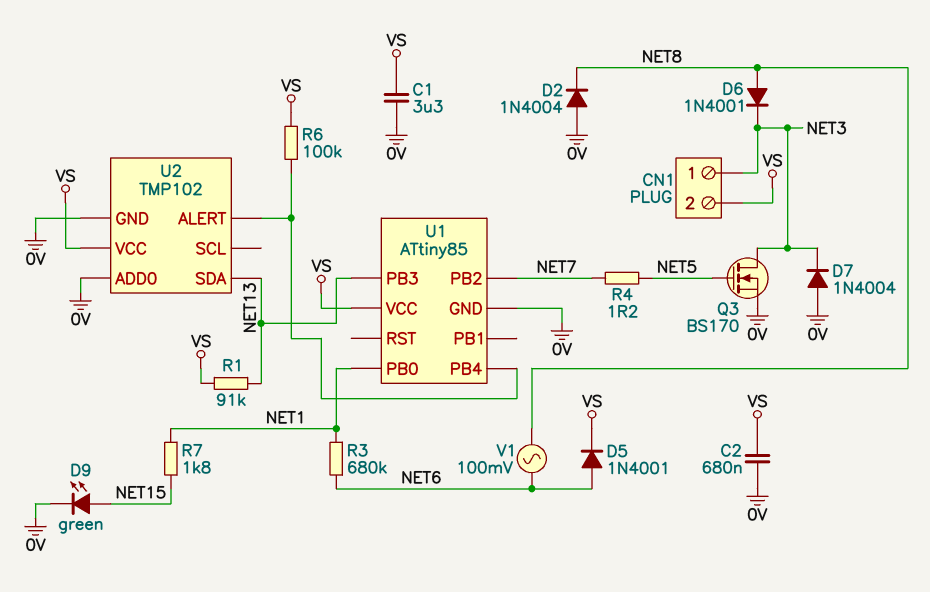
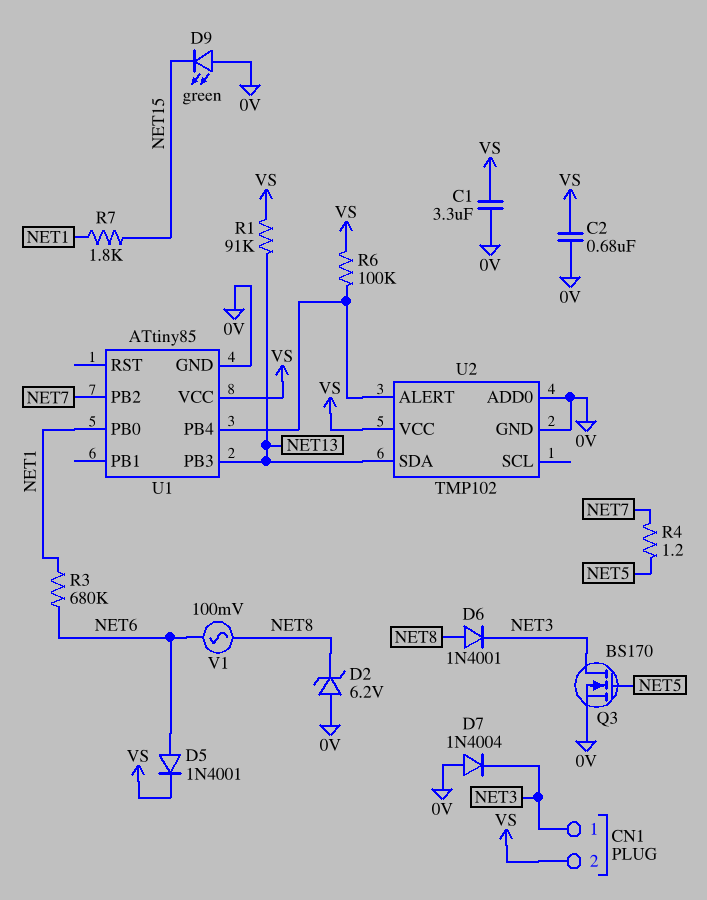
D2: diode 1N4004 (A 0V, K NET8) -> zener 6.2V (A 0V, K NET8)
D9: LED green (A NET15, K 0V) -> LED green (A 0V, K NET15)

